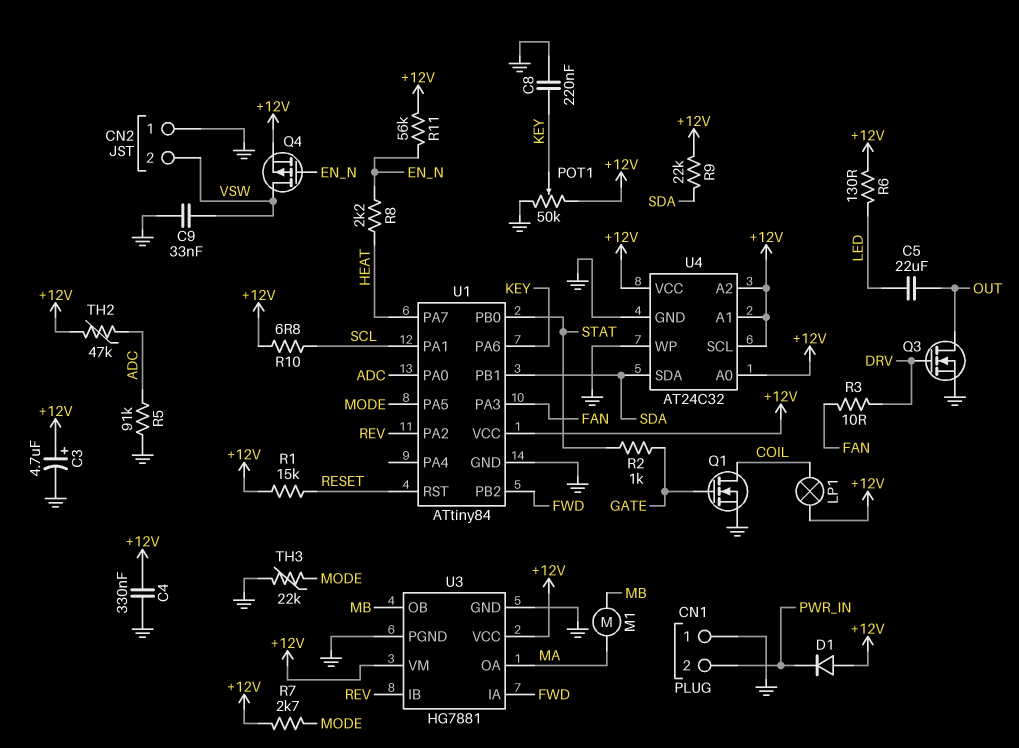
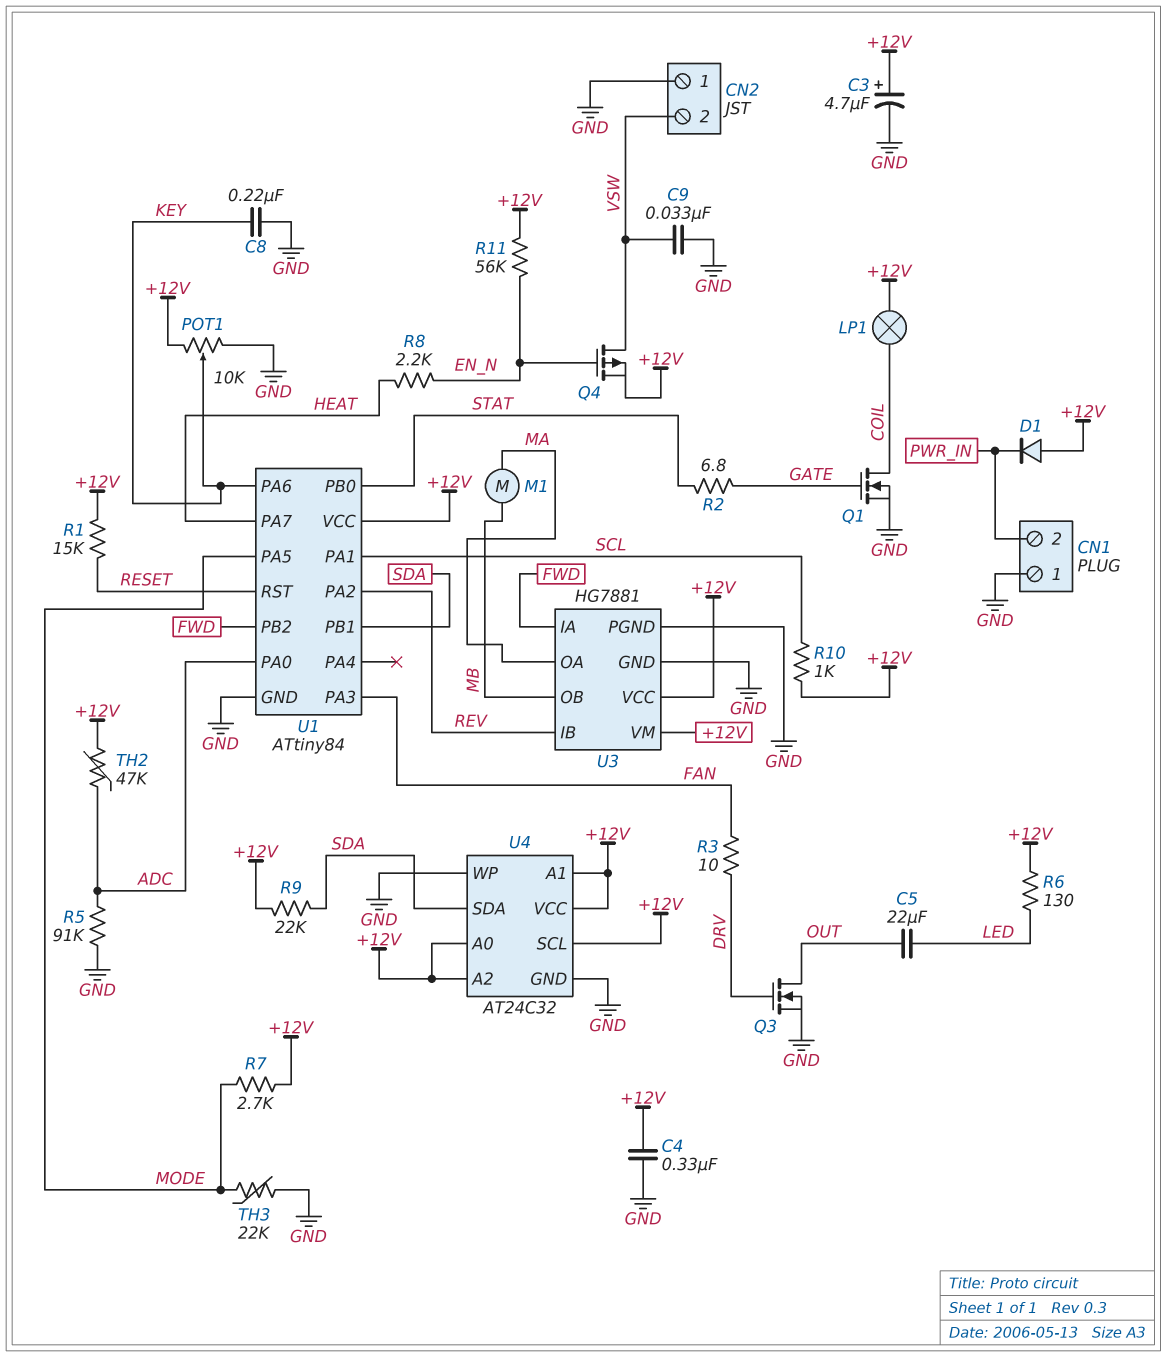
POT1: 50k (+12V, GND, wiper KEY) -> 10k (+12V, GND, wiper KEY)
R2: 1k (GATE, STAT) -> 6.8 (GATE, STAT)
R10: 6.8 (+12V, SCL) -> 1k (+12V, SCL)

